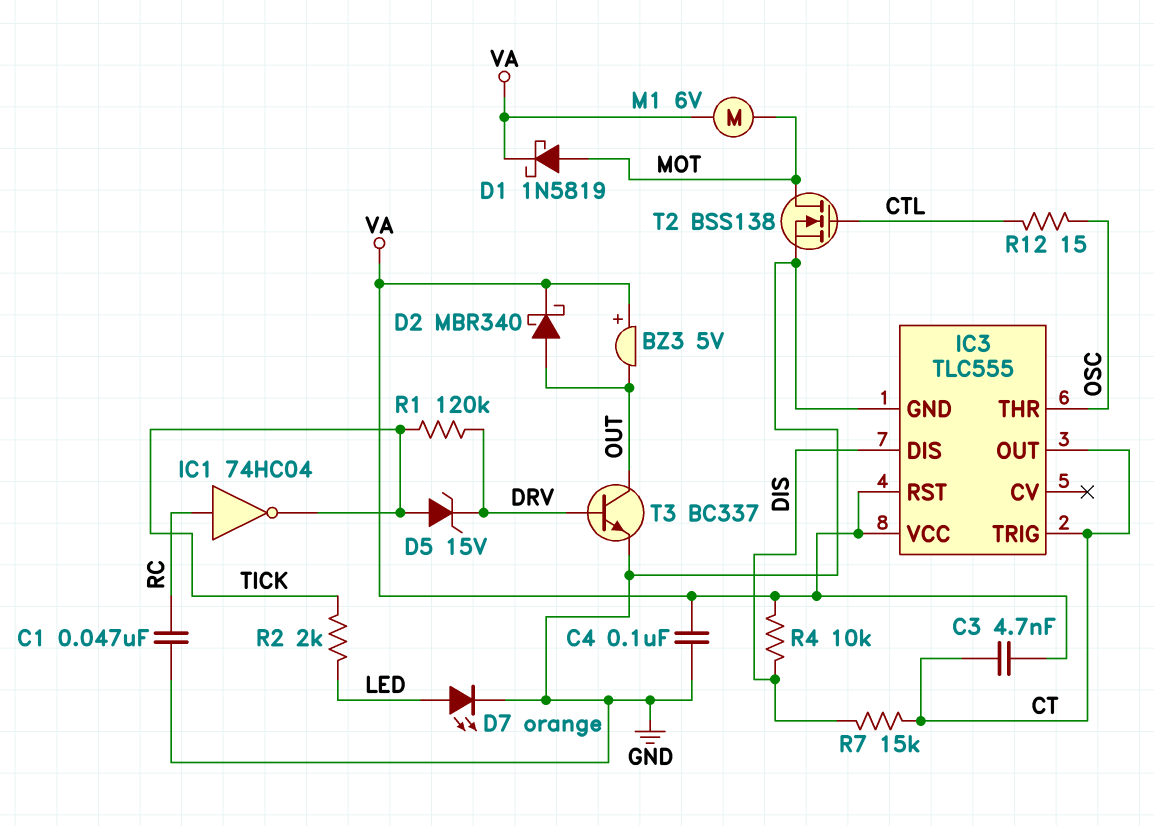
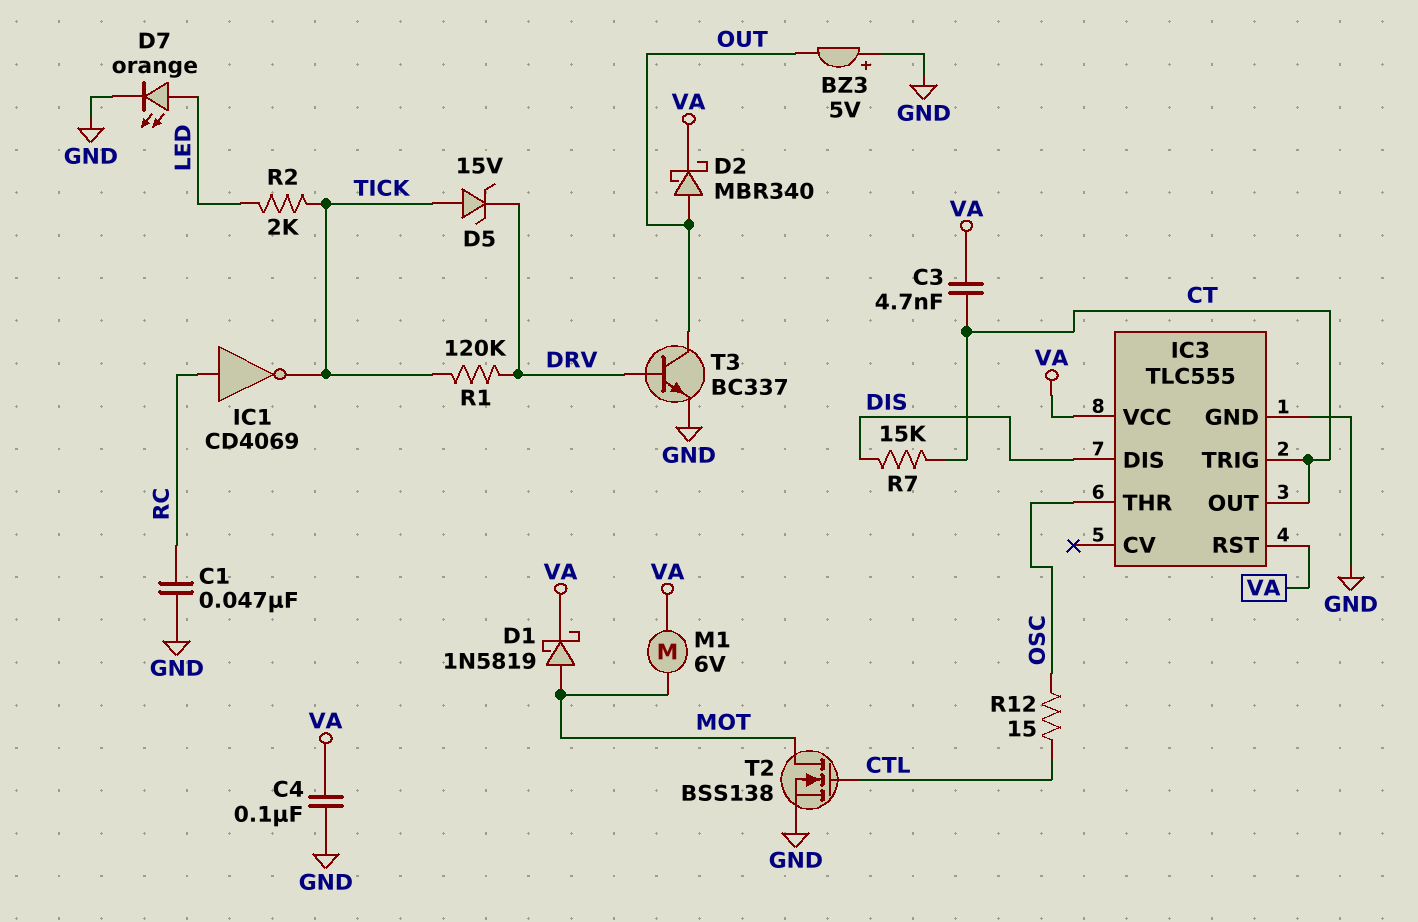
BZ3: buzzer 5V (plus VA, minus OUT) -> buzzer 5V (plus GND, minus OUT)
IC1: NOT 74HC04 (in RC, out TICK) -> NOT CD4069 (in RC, out TICK)
R4: 10k (DIS, VA) -> none

